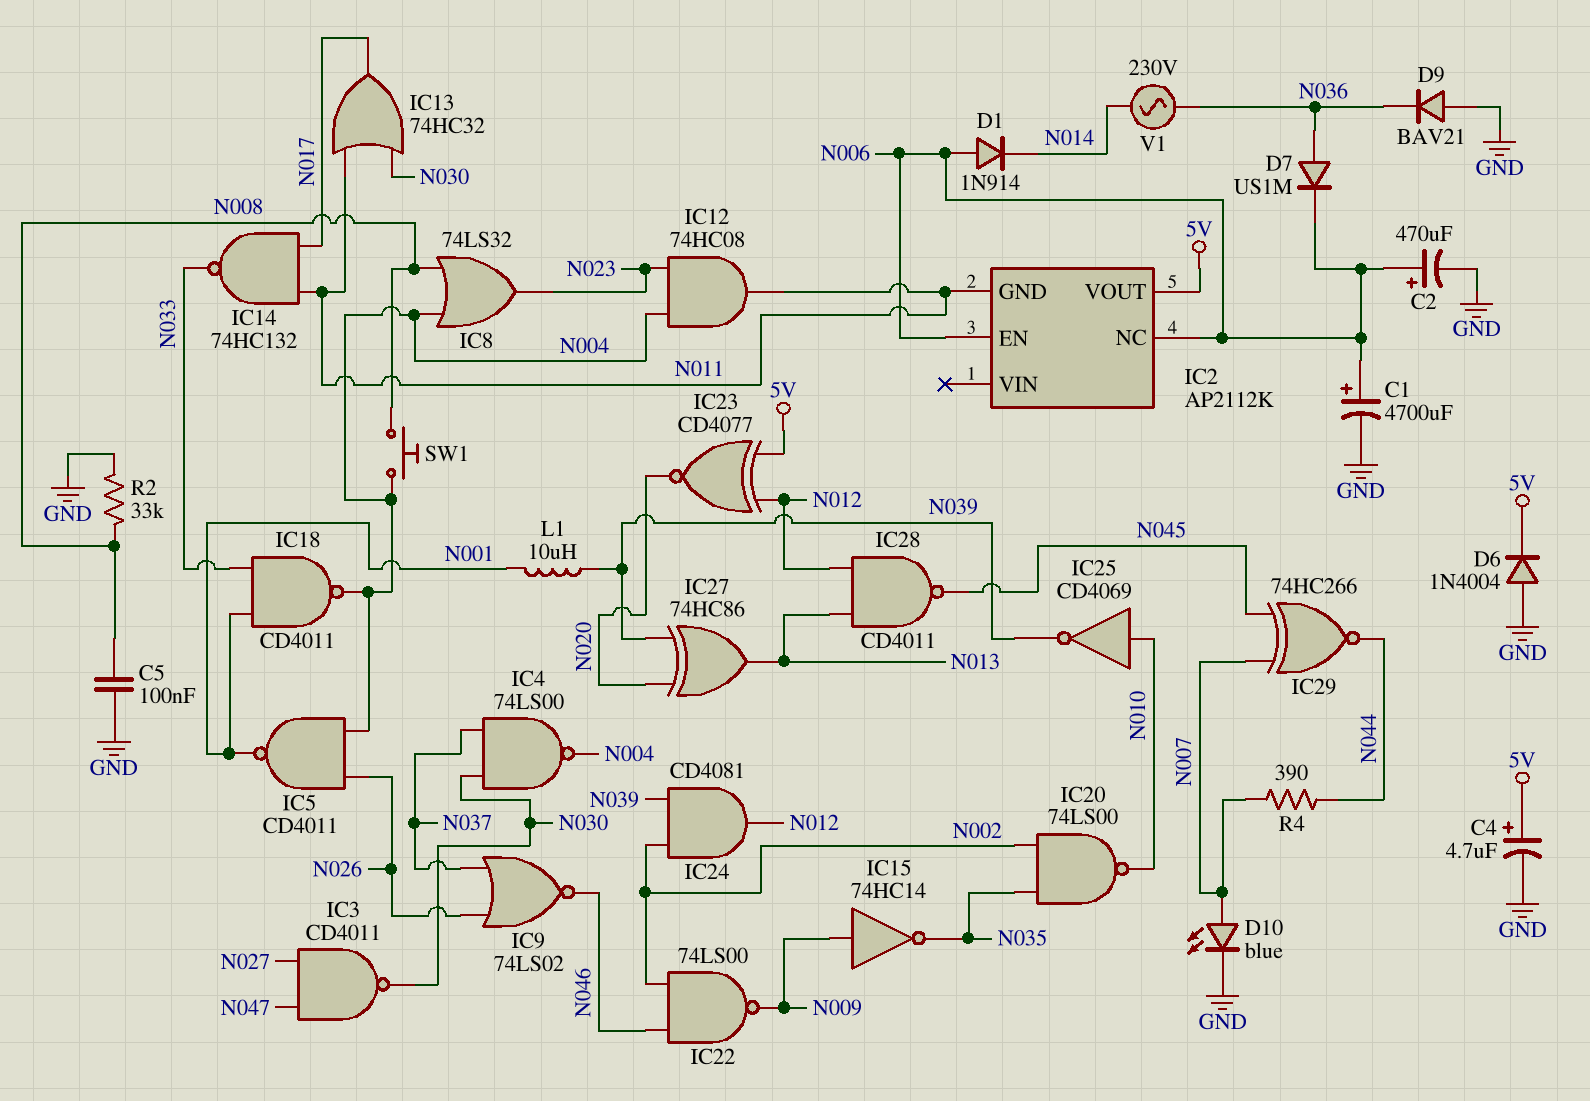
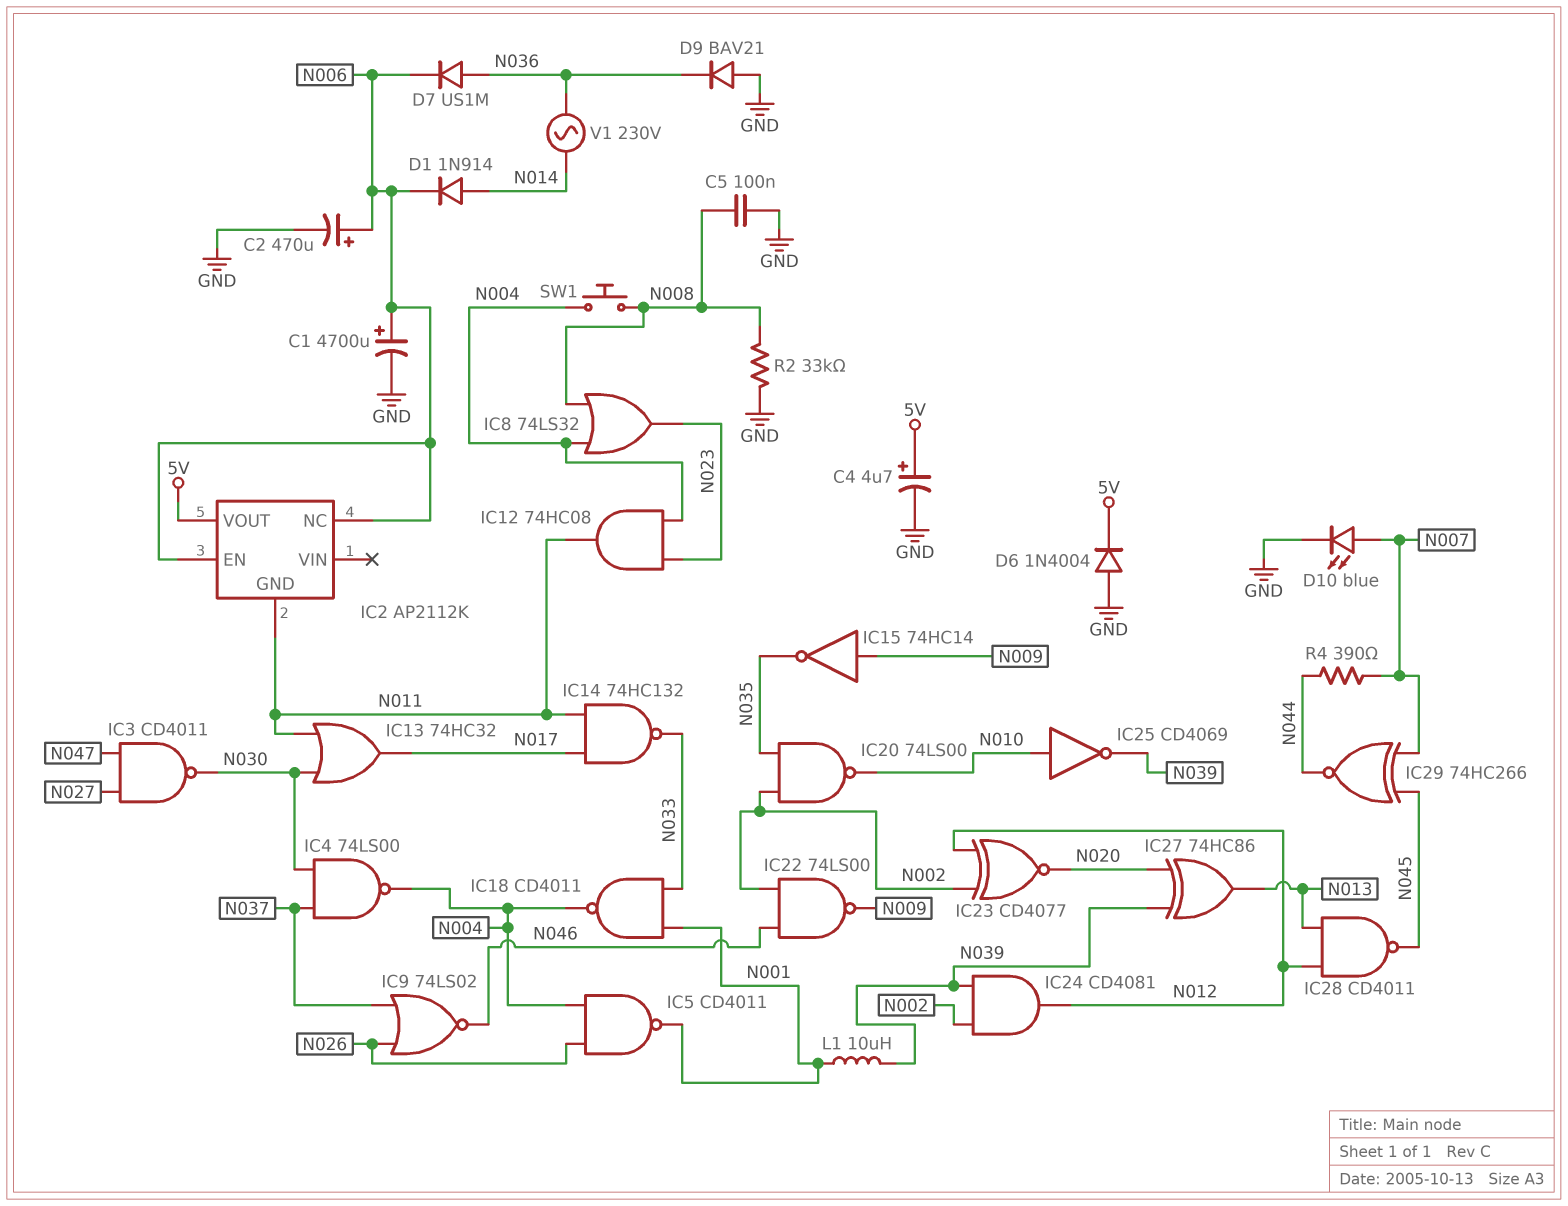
D1: diode 1N914 (A N006, K N014) -> diode 1N914 (A N014, K N006)
IC23: XNOR CD4077 (in 5V, in N012, out N020) -> XNOR CD4077 (in N002, in N012, out N020)

